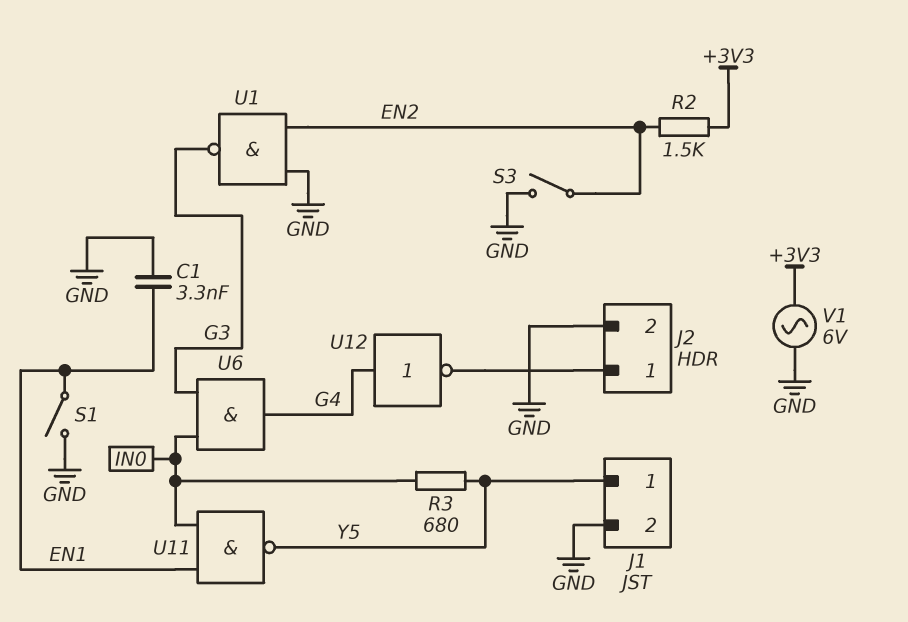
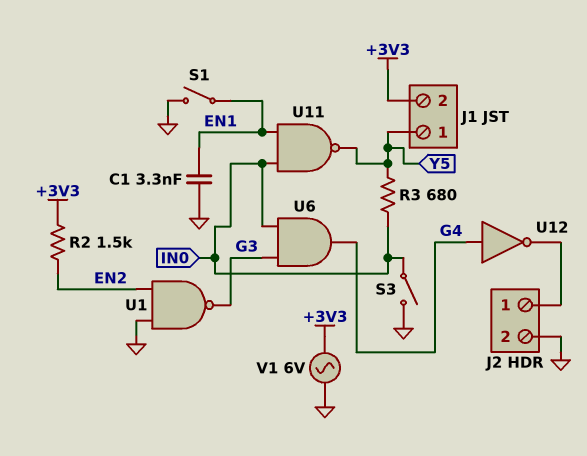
J1 pin 2: GND -> +3V3
S3: switch (EN2, GND) -> switch (GND, IN0)

